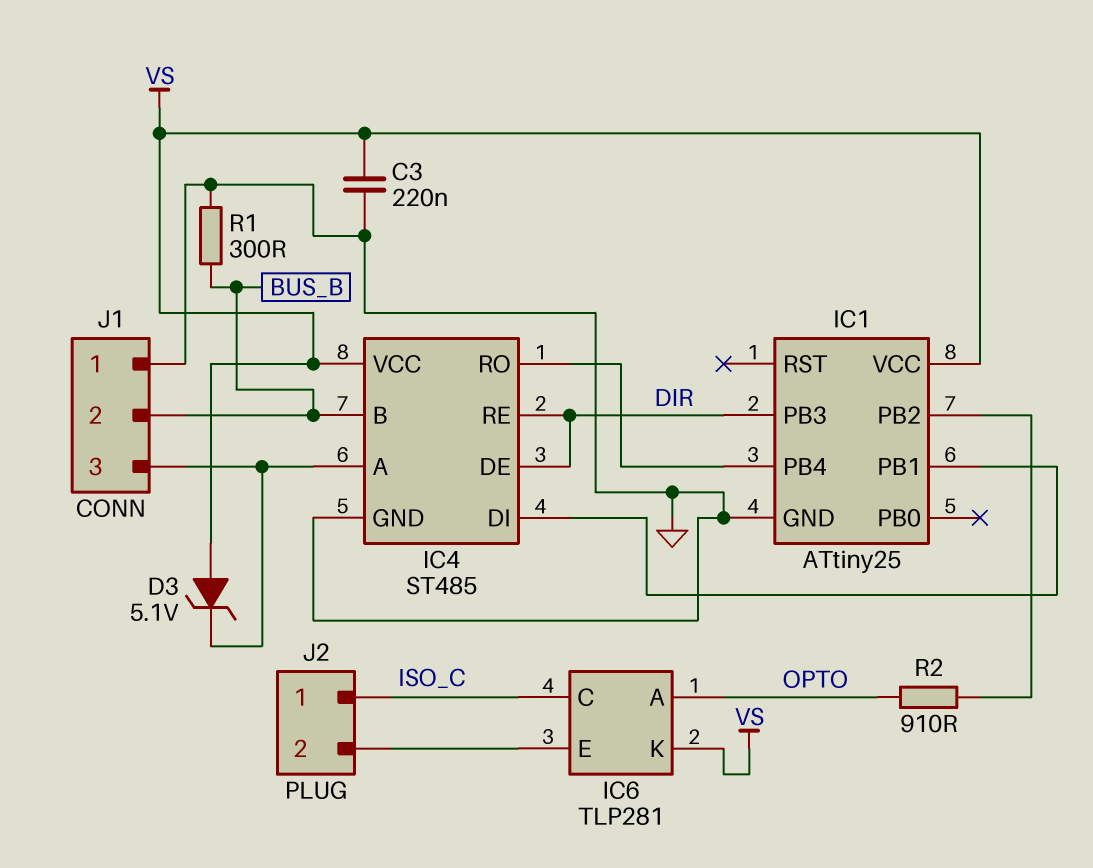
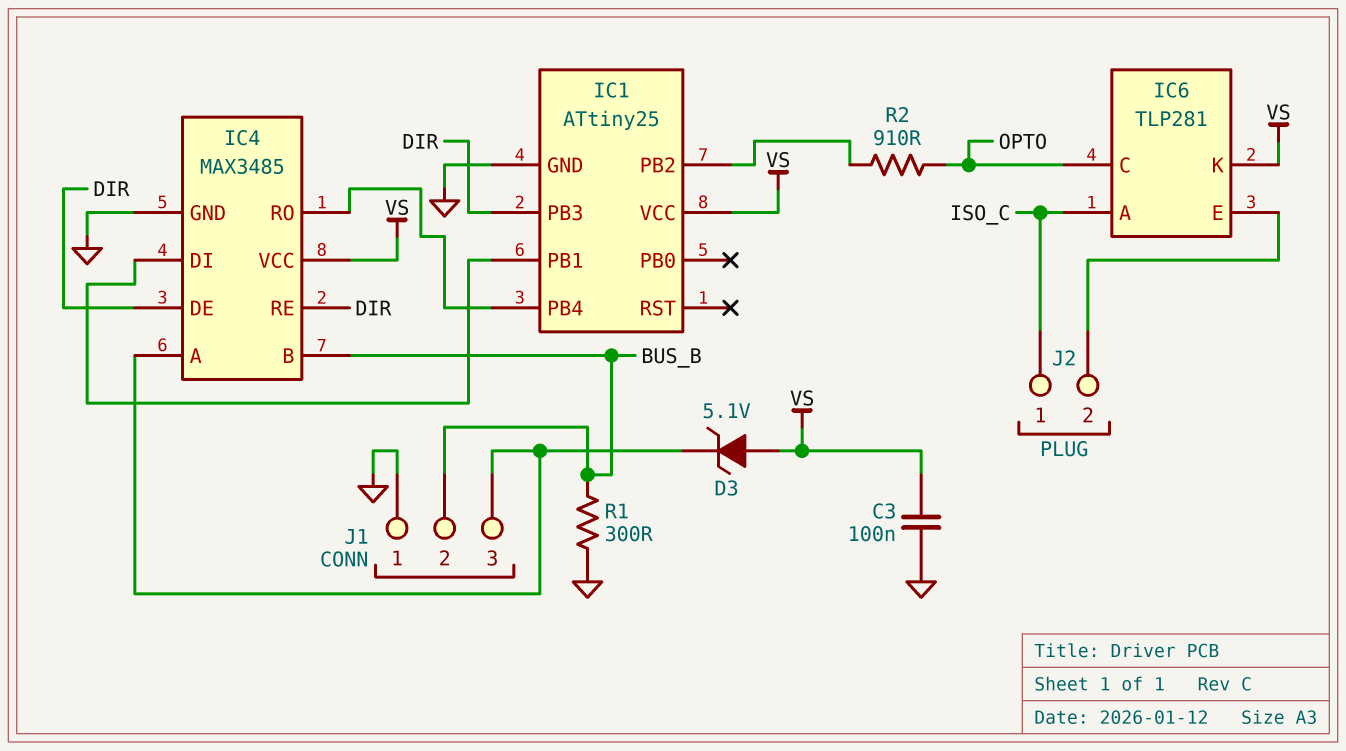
C3: 220nF (GND, VS) -> 100nF (GND, VS)
IC4: ST485 -> MAX3485
IC6 pin A: OPTO -> ISO_C
IC6 pin C: ISO_C -> OPTO

